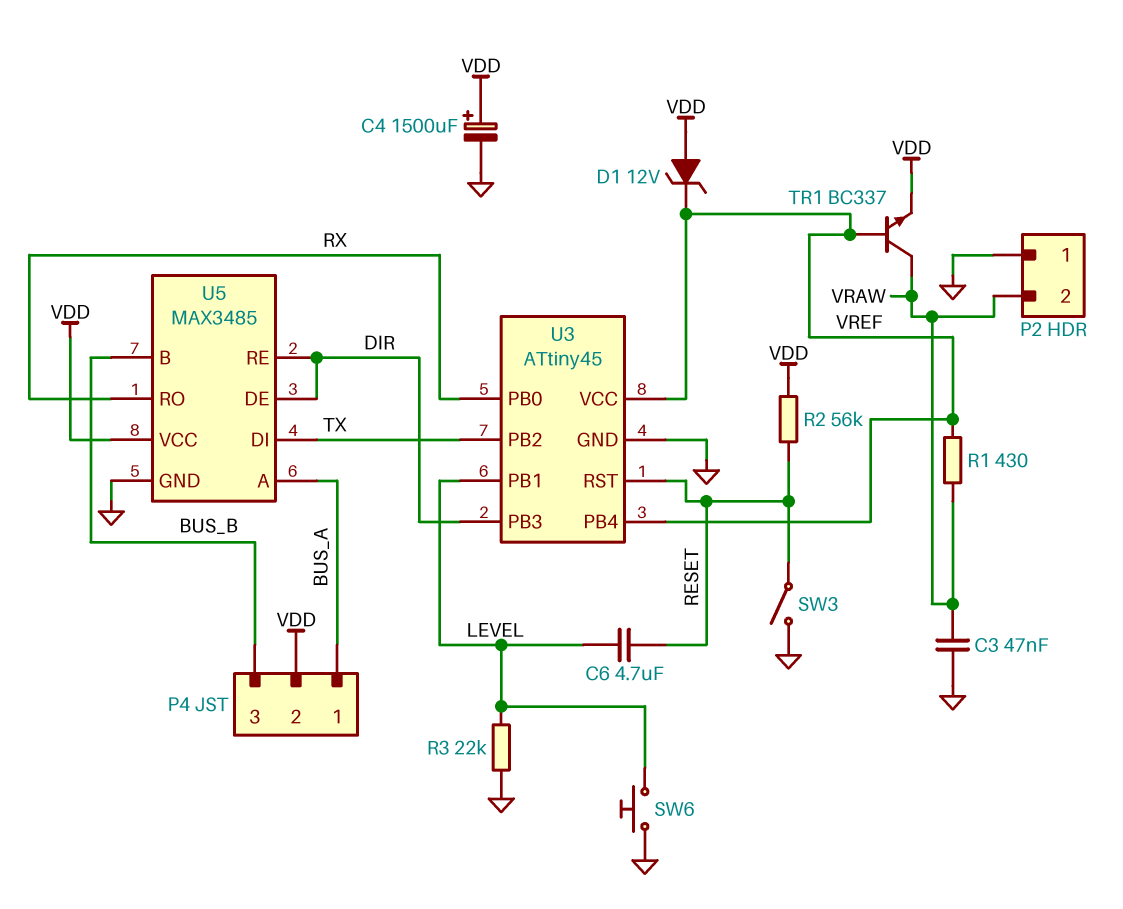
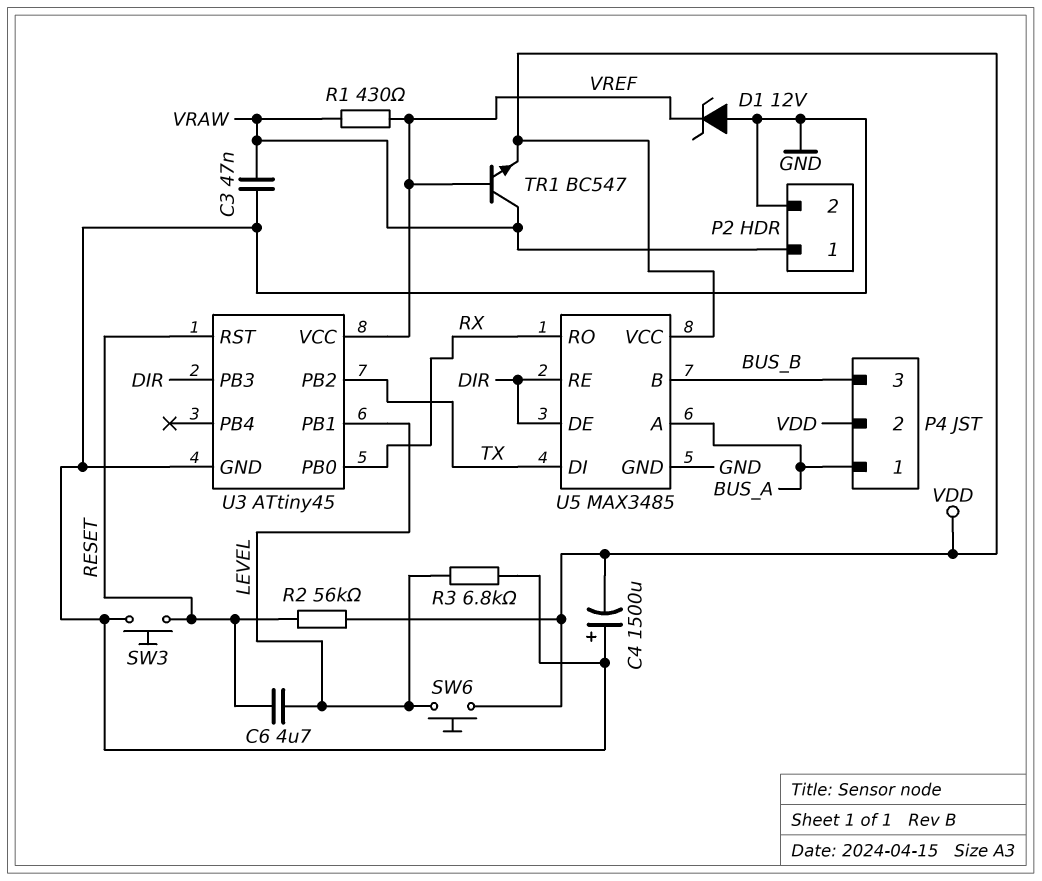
C4: 1500uF (plus VDD, minus GND) -> 1500uF (plus GND, minus VDD)
D1: zener 12V (A VDD, K VREF) -> zener 12V (A GND, K VREF)
P2 pin 1: GND -> VRAW
P2 pin 2: VRAW -> GND
R3: 22k (GND, LEVEL) -> 6.8k (GND, LEVEL)
SW3: switch (GND, RESET) -> button (GND, RESET)
SW6: button (GND, LEVEL) -> button (LEVEL, VDD)
TR1: NPN BC337 (B VREF, C VRAW, E VDD) -> NPN BC547 (B VREF, C VRAW, E VDD)
U3 pin PB4: VREF -> none

